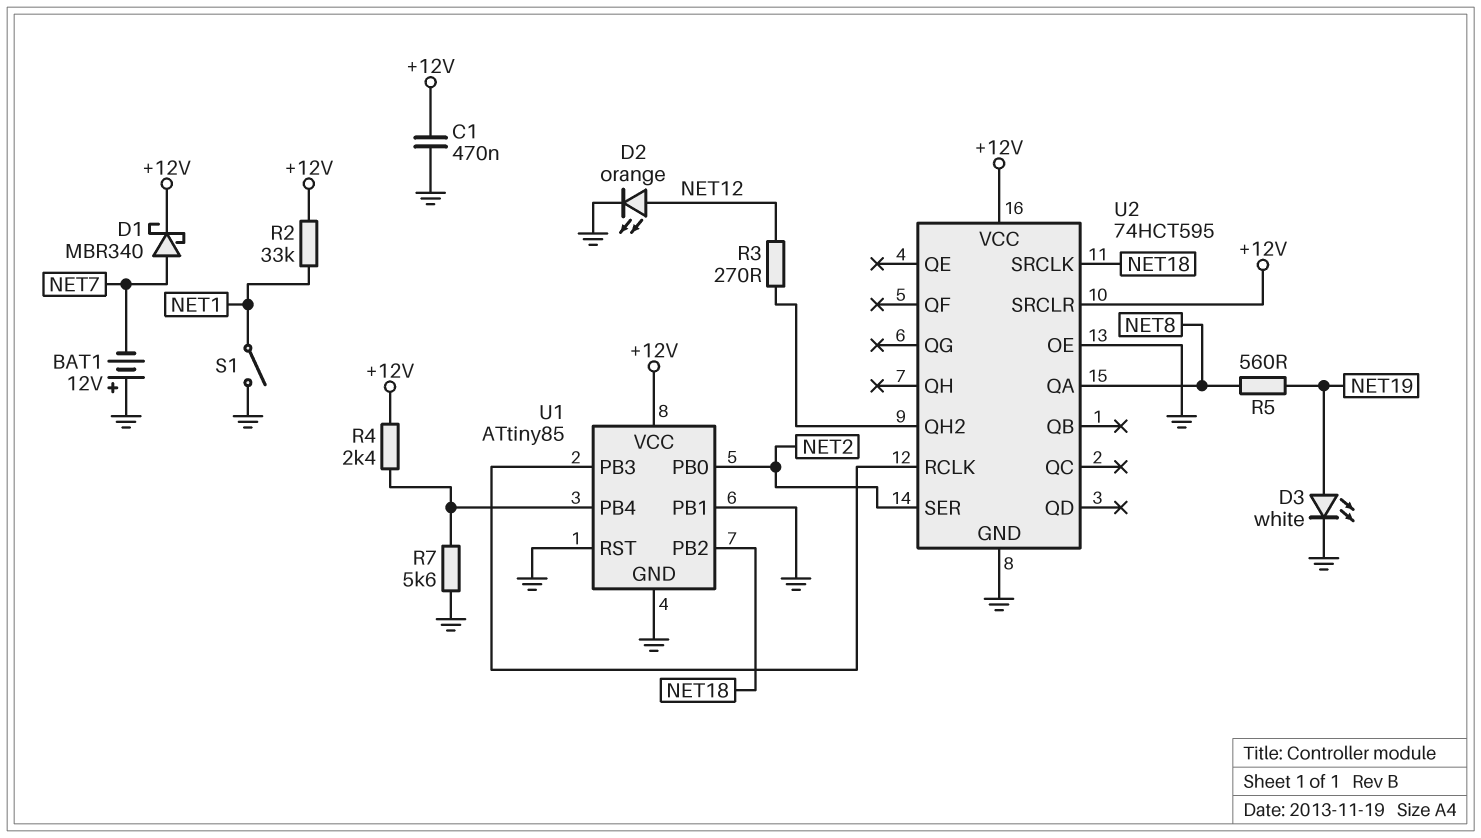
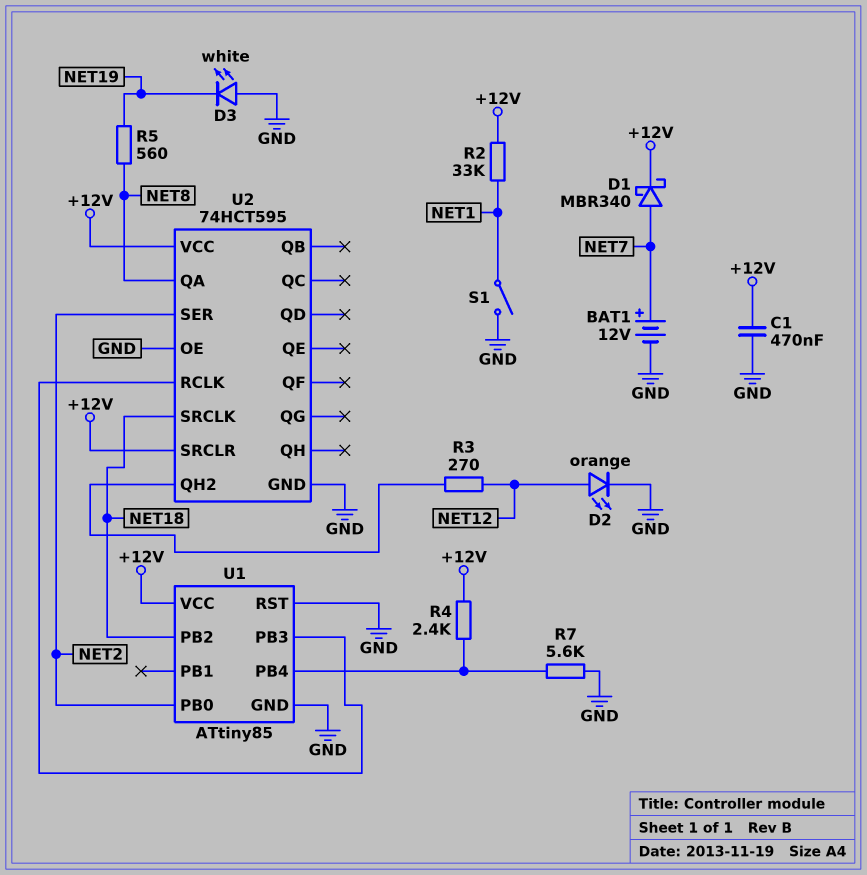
BAT1: 12V (plus GND, minus NET7) -> 12V (plus NET7, minus GND)
D3: LED white (A NET19, K GND) -> LED white (A GND, K NET19)
U1 pin PB1: GND -> none

